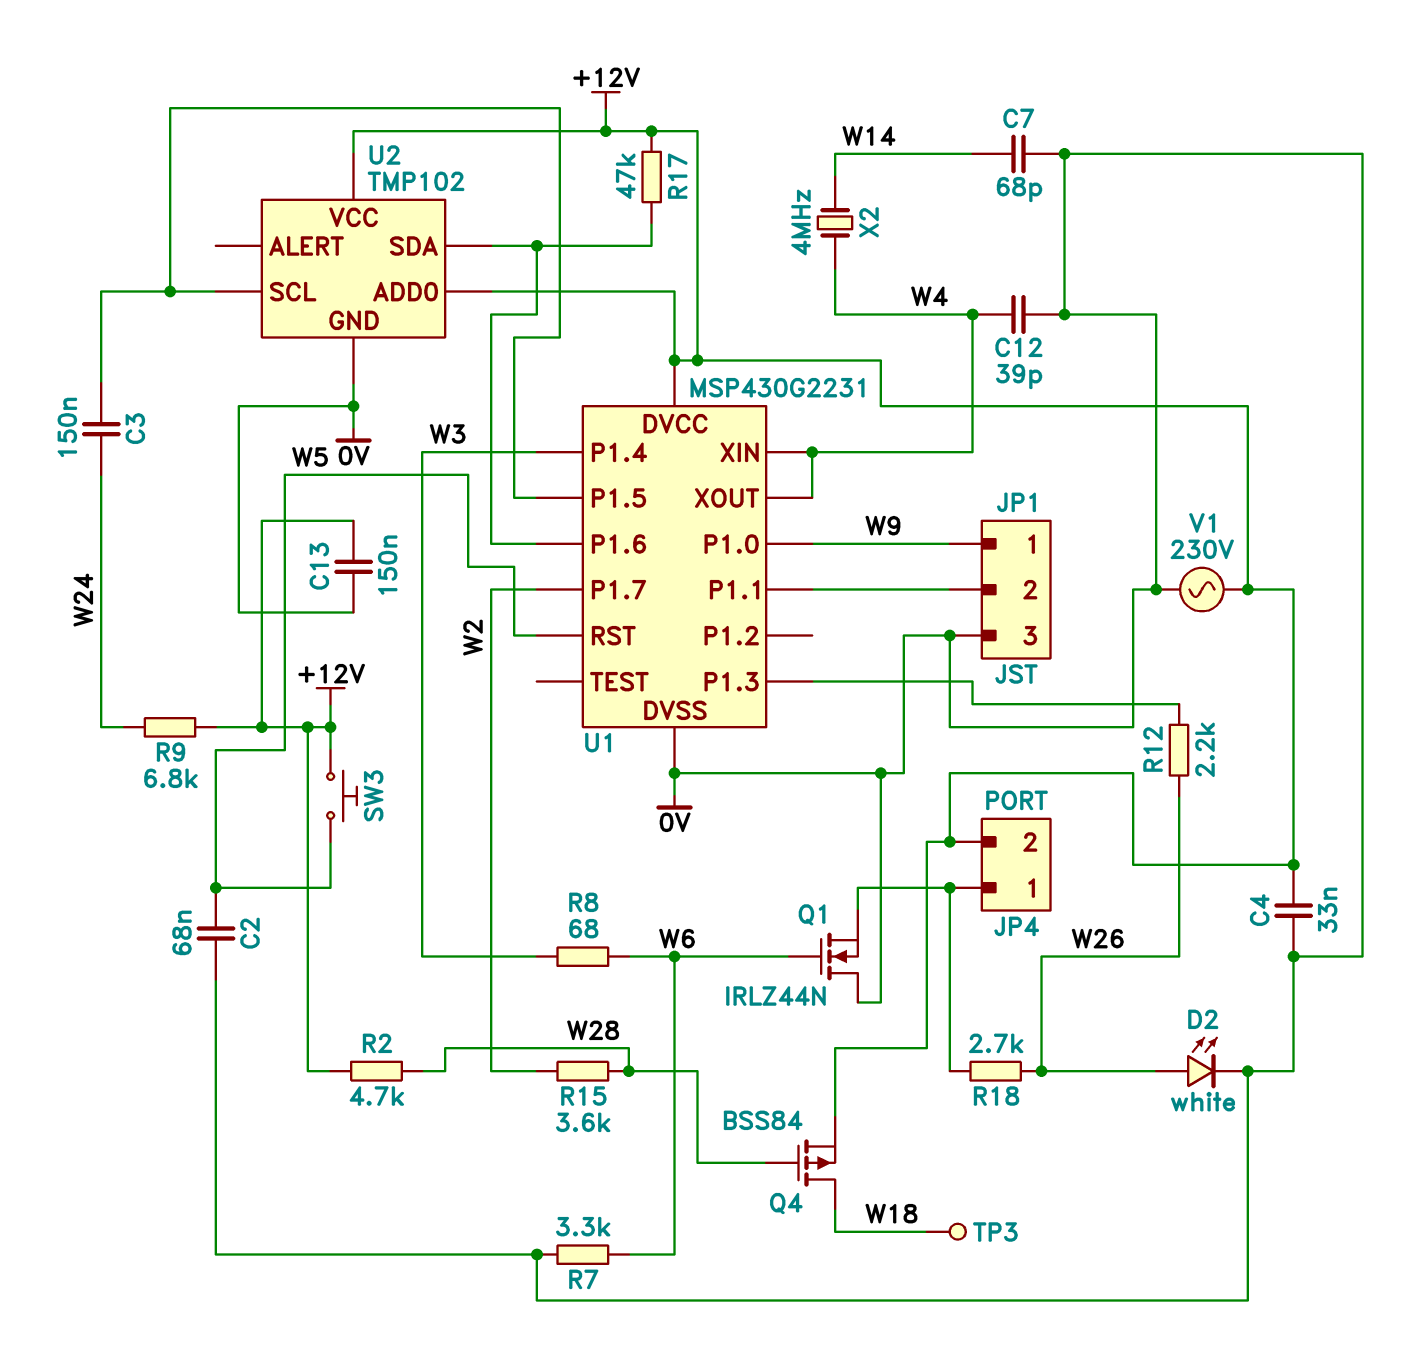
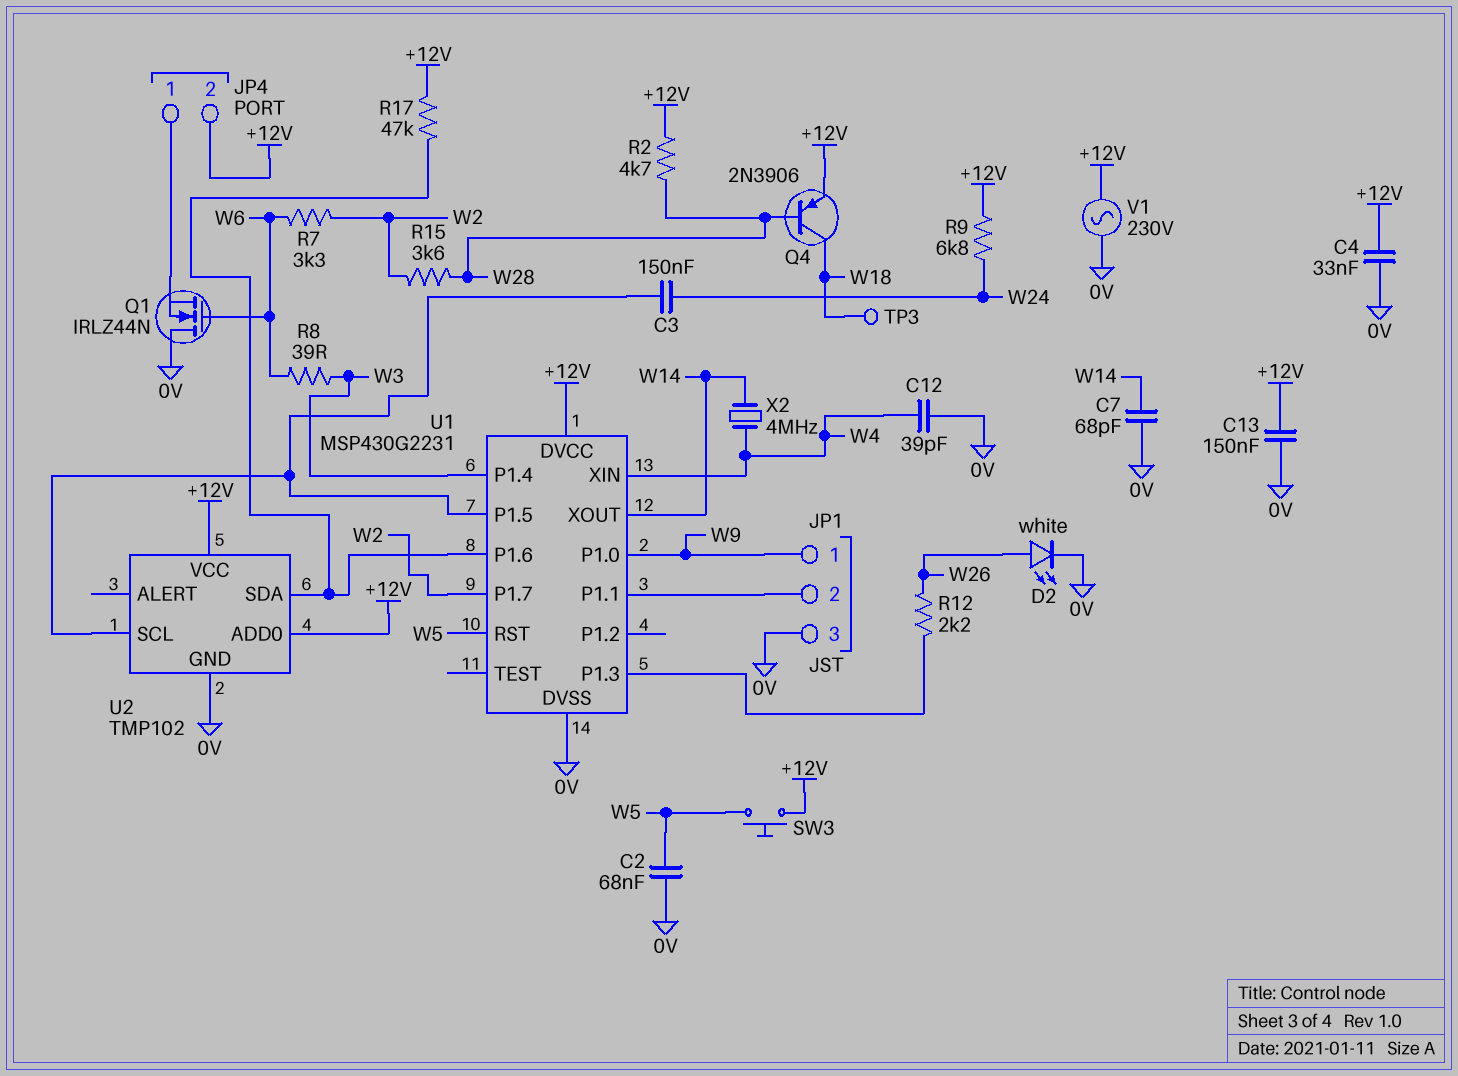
Q4: PMOS BSS84 (G W28, D W18, S +12V) -> PNP 2N3906 (B W28, C W18, E +12V)
R7: 3.3k (0V, W6) -> 3.3k (W2, W6)
R8: 68 (W3, W6) -> 39 (W3, W6)
R18: 2.7k (JP4/1, W26) -> none
U1 pin XOUT: W4 -> W14

